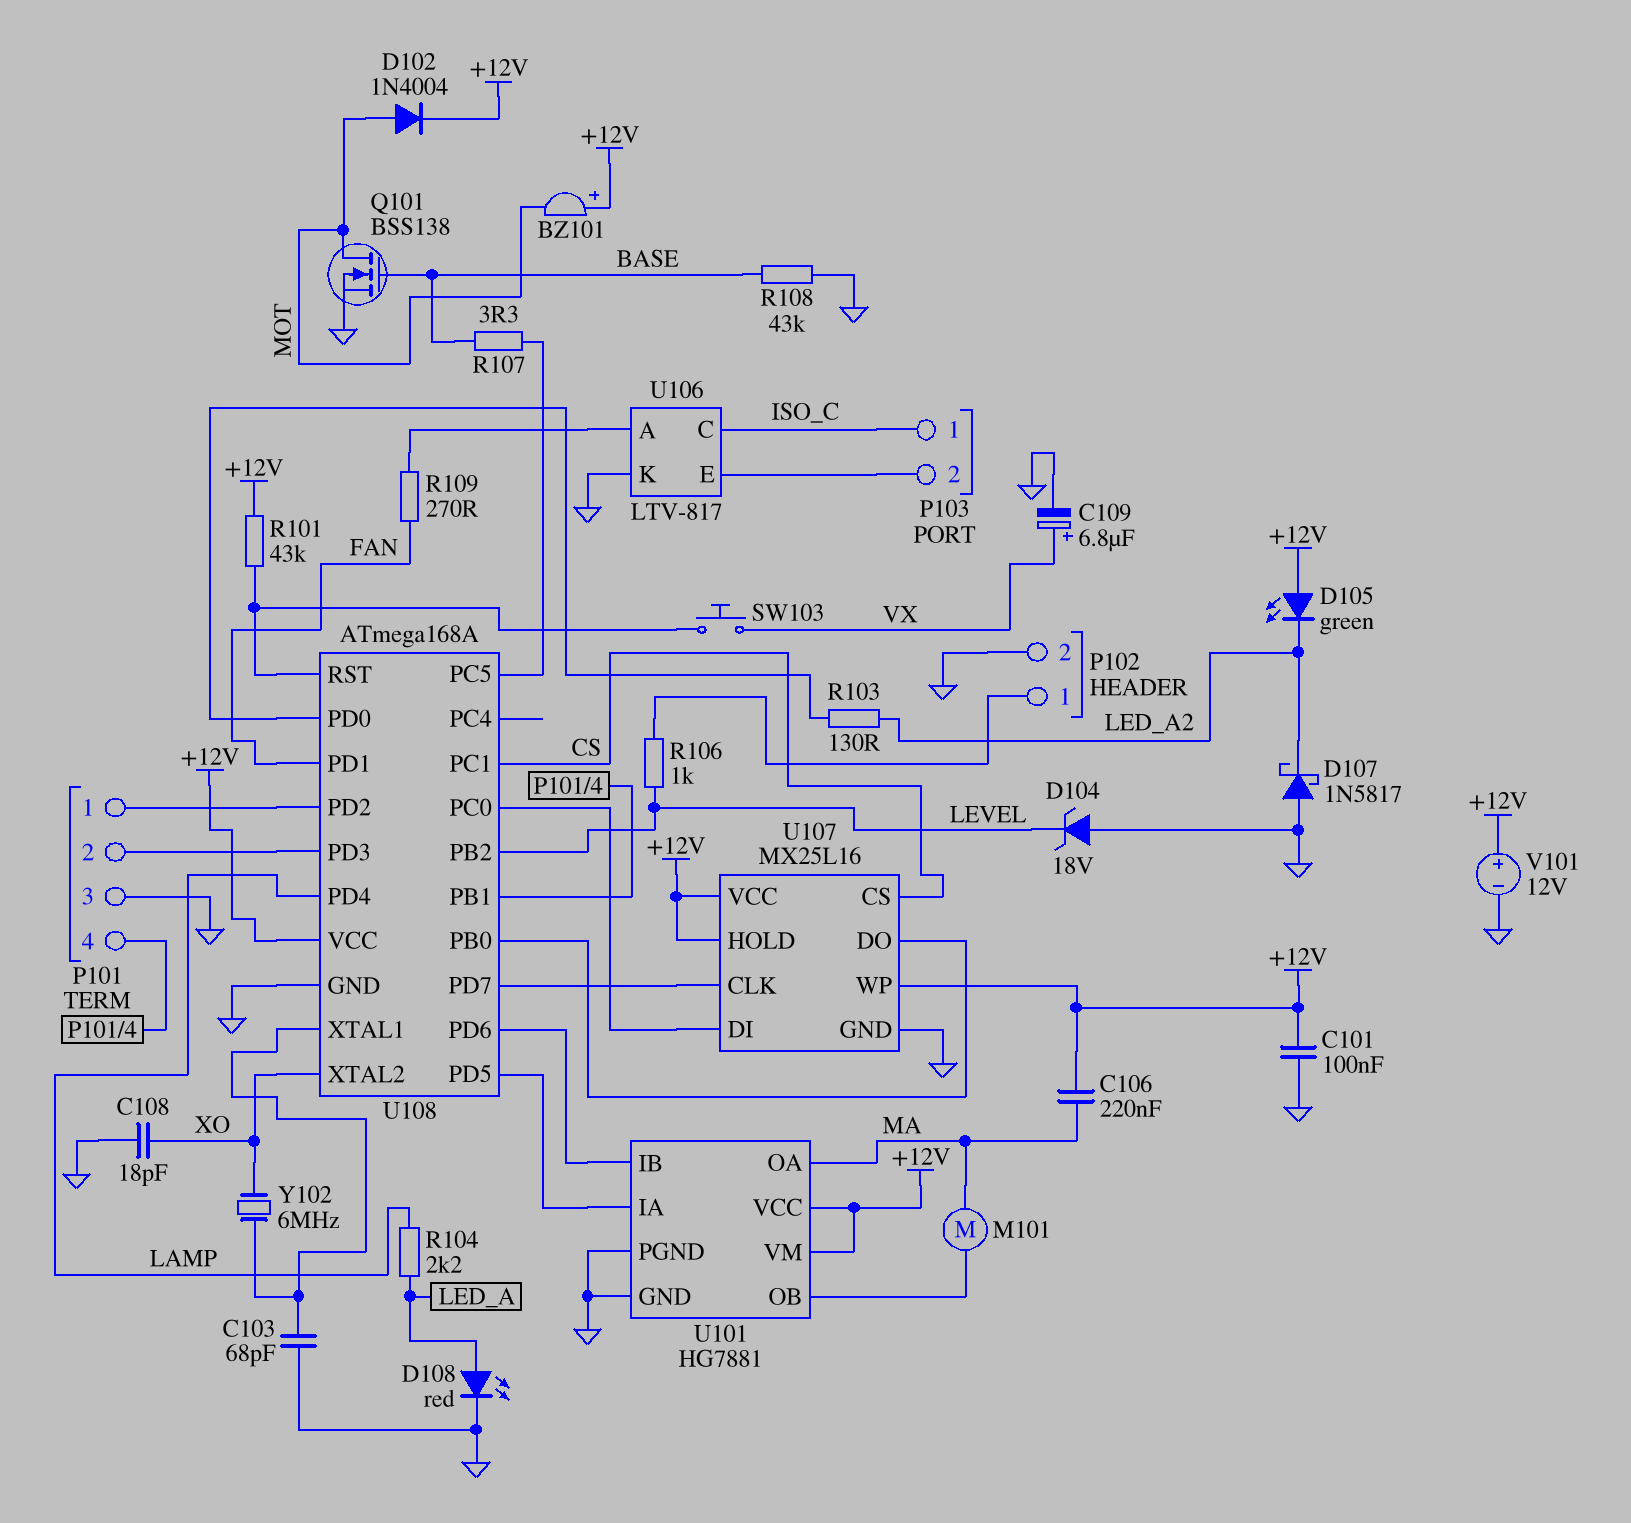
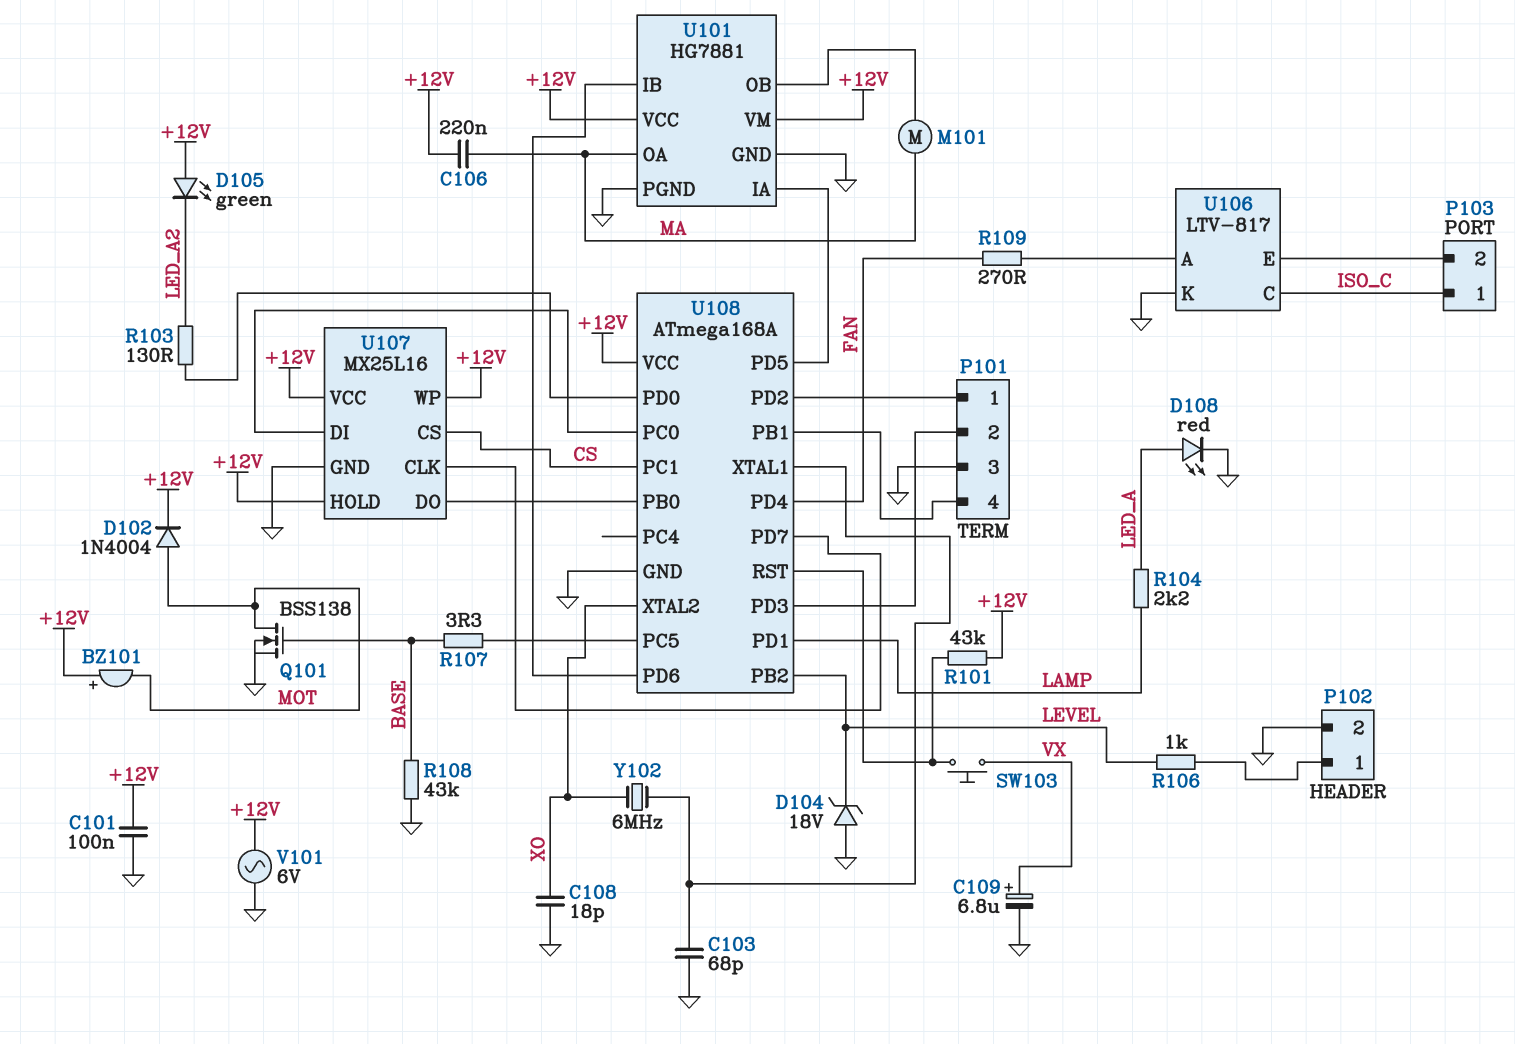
D107: schottky 1N5817 (A GND, K LED_A2) -> none
U108 pin PD1: FAN -> LAMP
U108 pin PD4: LAMP -> FAN
V101: 12V (plus +12V, minus GND) -> AC 6V (+12V, GND)

